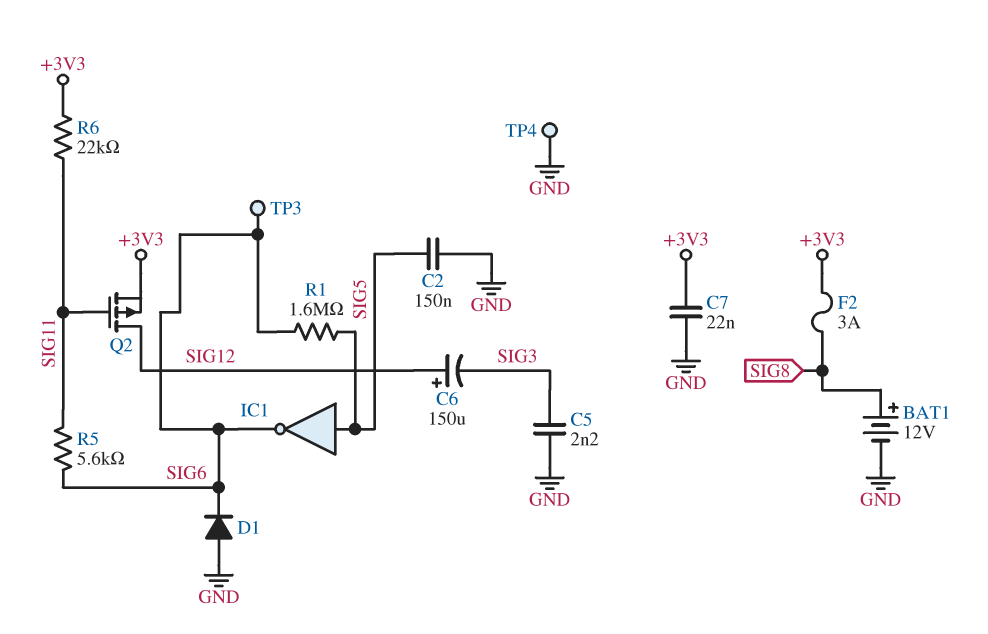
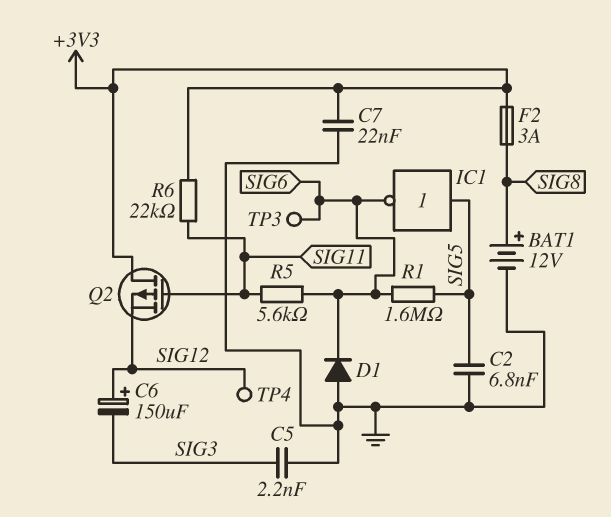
C2: 150nF (GND, SIG5) -> 6.8nF (GND, SIG5)
Q2: PMOS (G SIG11, D SIG12, S +3V3) -> PMOS (G SIG11, D +3V3, S SIG12)
TP4: test point (GND) -> test point (SIG12)

